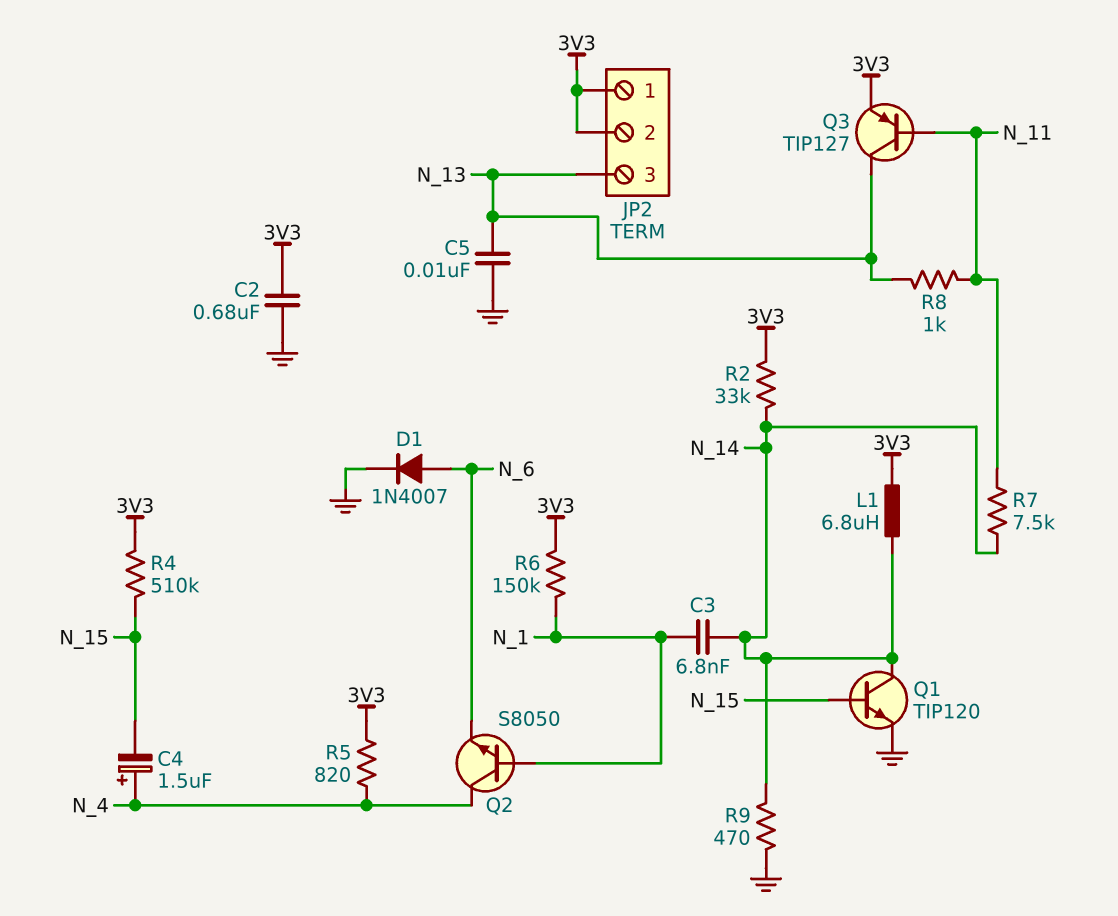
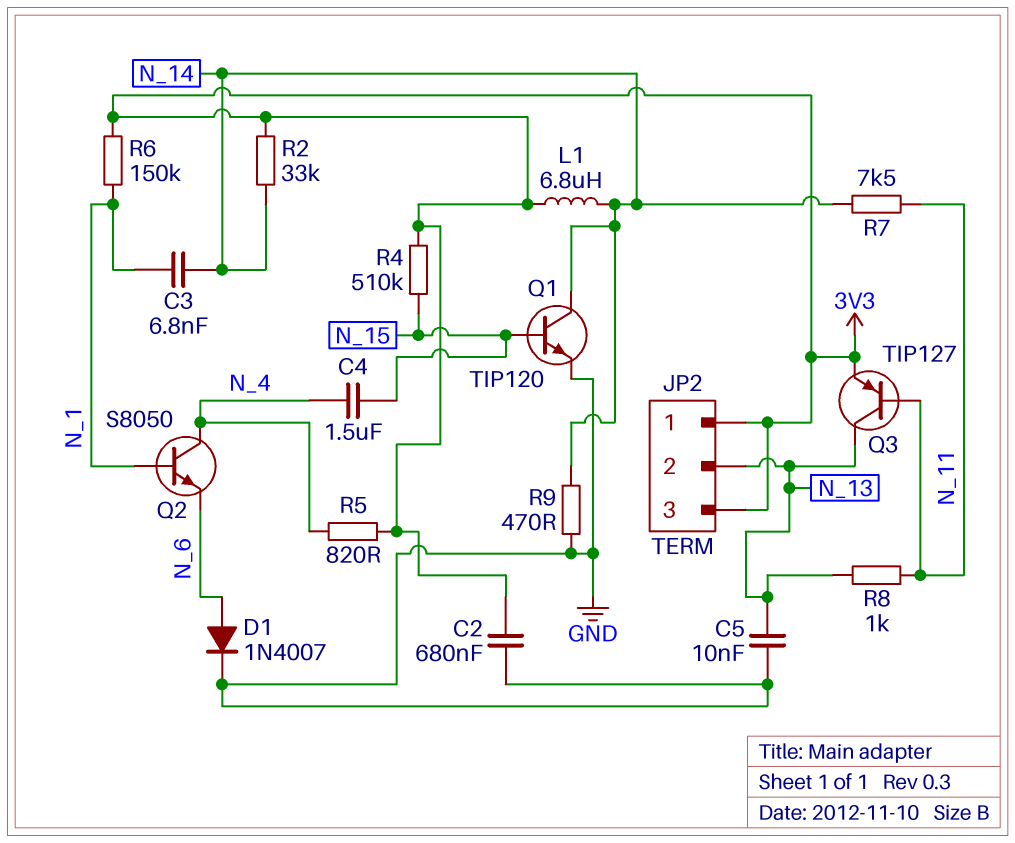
C4: 1.5uF (plus N_4, minus N_15) -> 1.5uF (N_4, N_15)
JP2 pin 2: 3V3 -> N_13
JP2 pin 3: N_13 -> 3V3

